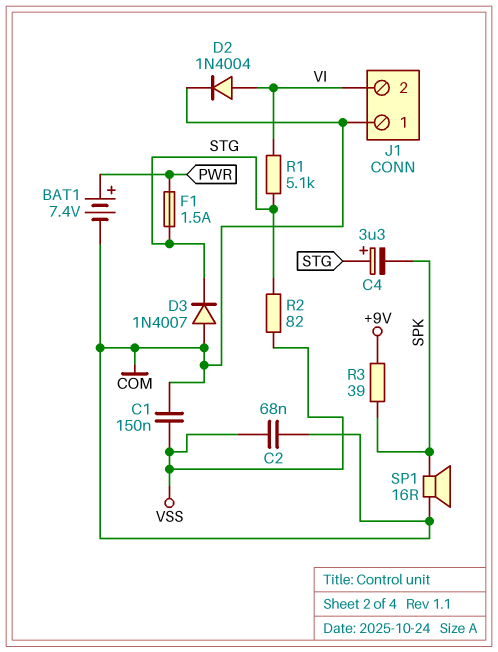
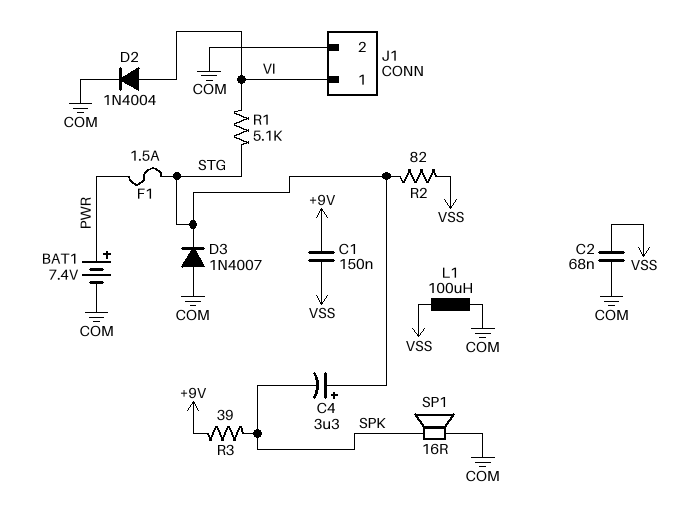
C1: 150nF (COM, VSS) -> 150nF (+9V, VSS)
J1 pin 1: COM -> VI
J1 pin 2: VI -> COM
L1: none -> 100uH (COM, VSS)

